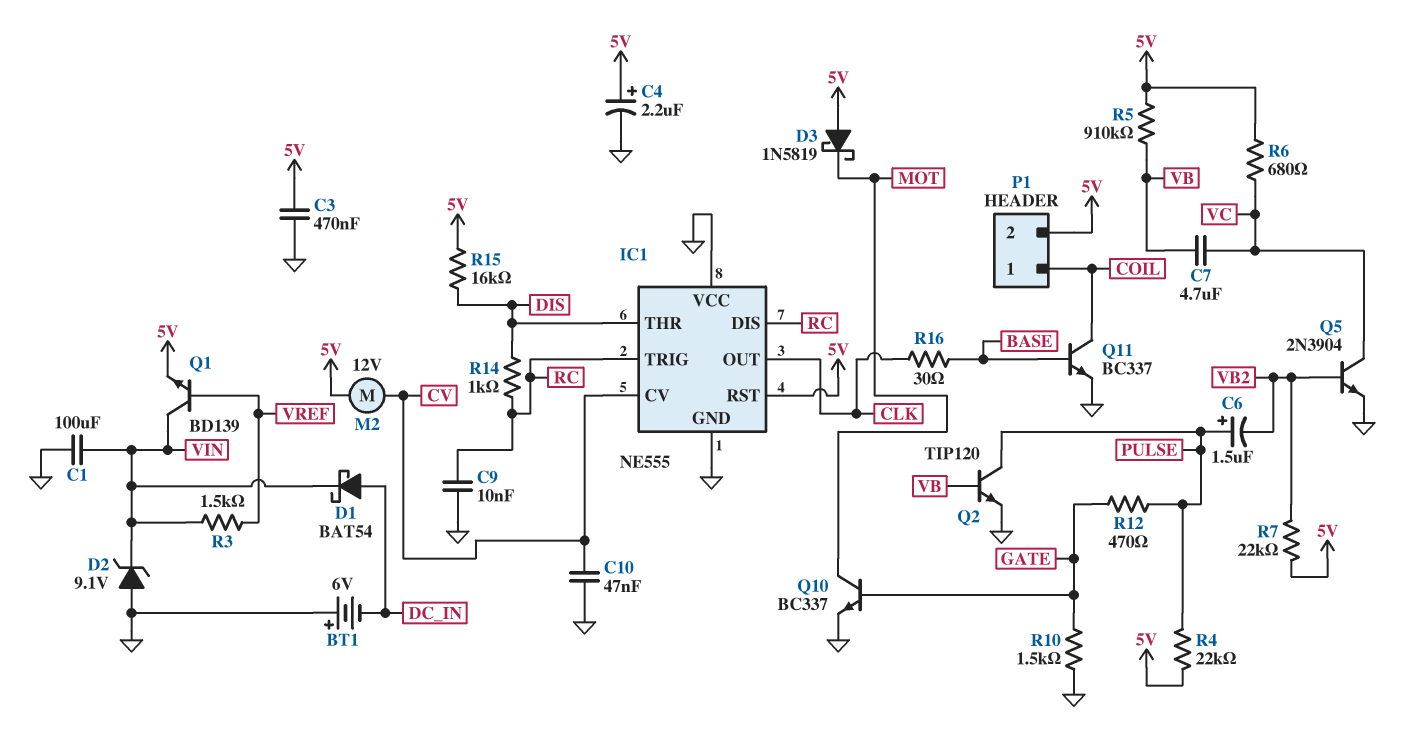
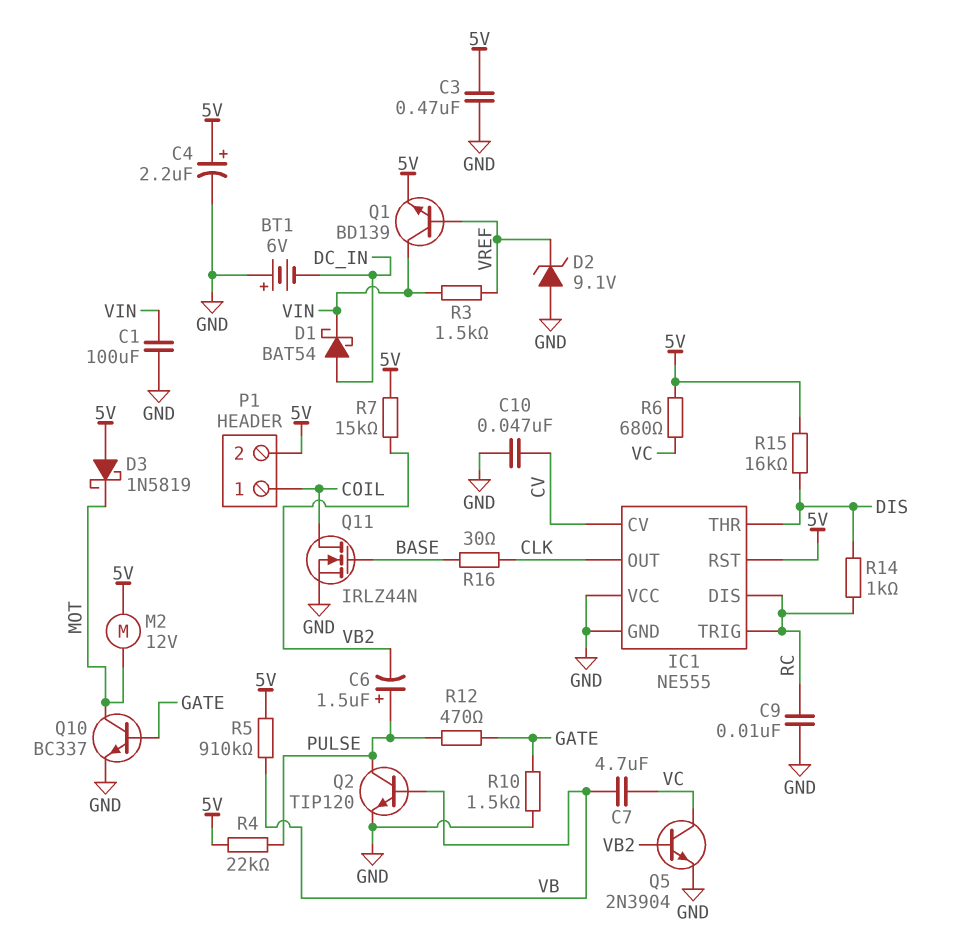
D2: zener 9.1V (A GND, K VIN) -> zener 9.1V (A GND, K VREF)
M2: motor 12V (5V, CV) -> motor 12V (5V, MOT)
Q11: NPN BC337 (B BASE, C COIL, E GND) -> NMOS IRLZ44N (G BASE, D COIL, S GND)
R7: 22k (5V, VB2) -> 15k (5V, VB2)

